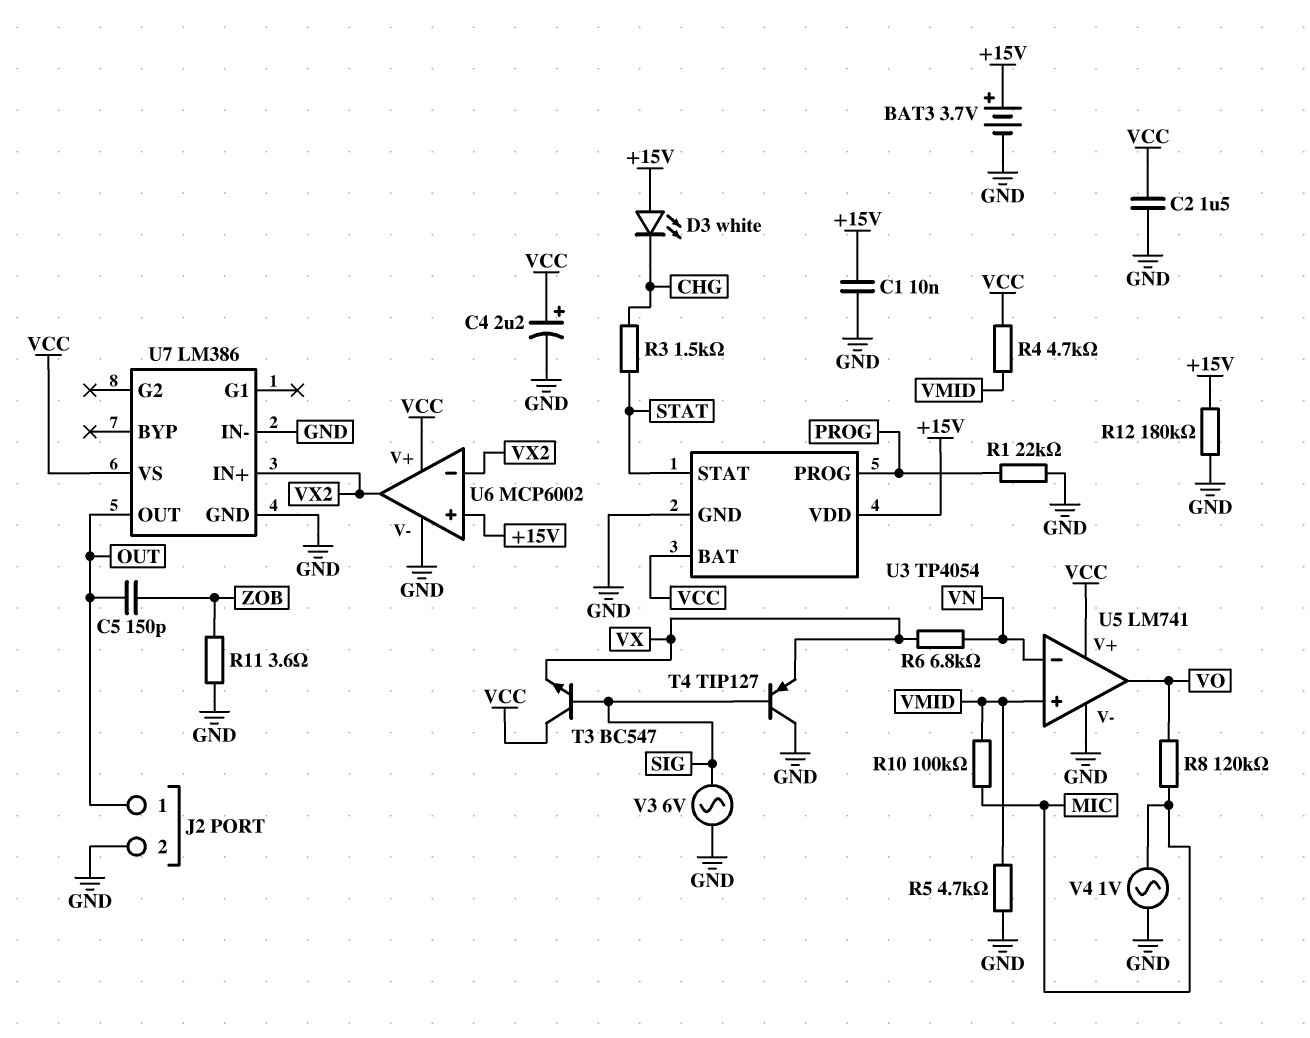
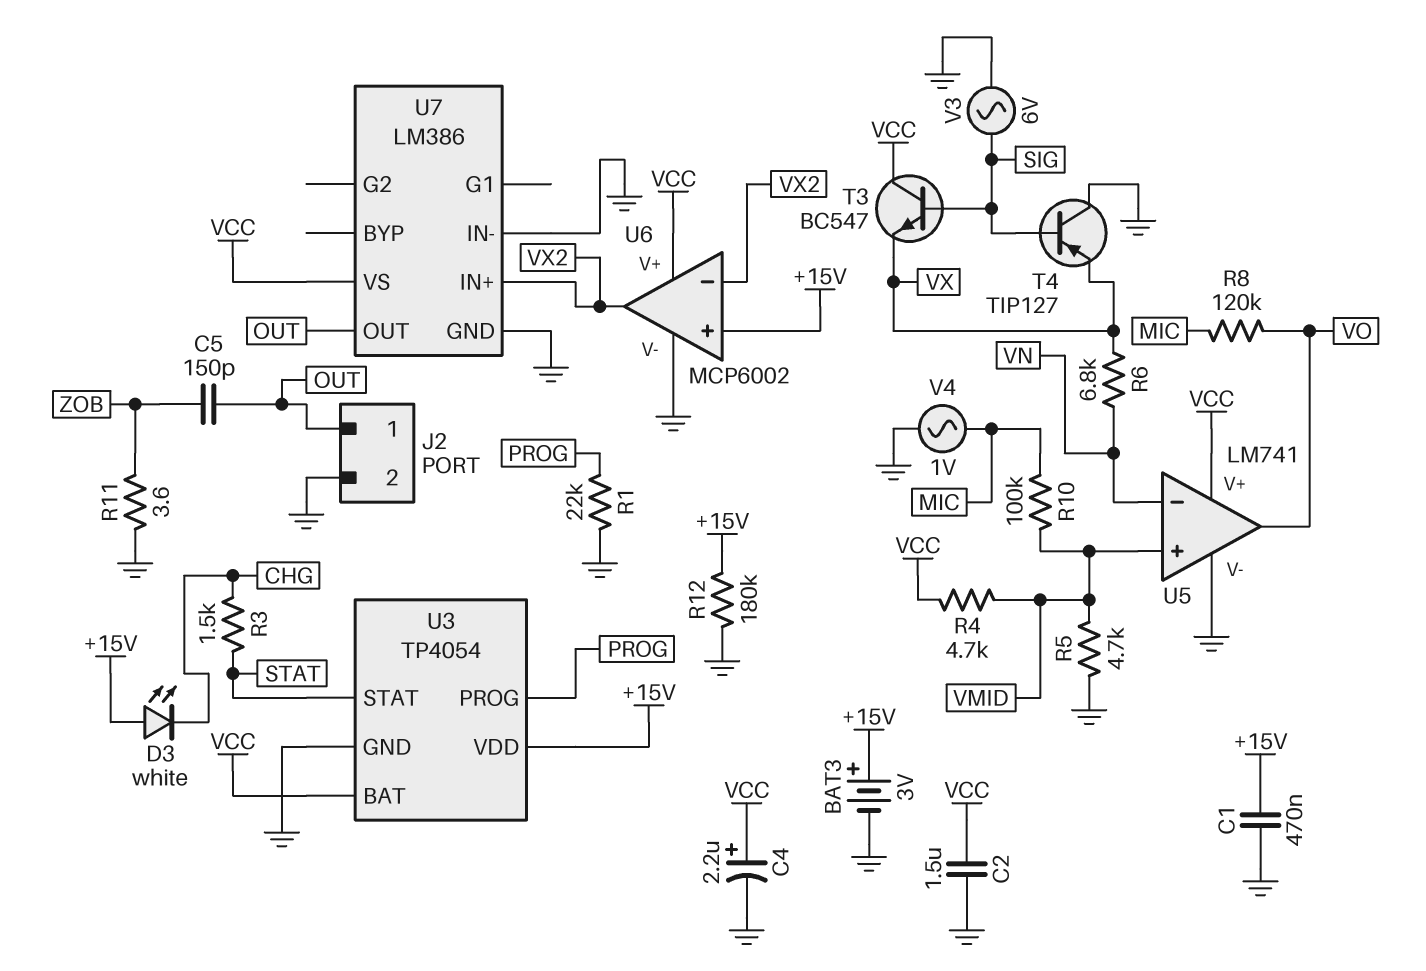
BAT3: 3.7V (plus +15V, minus GND) -> 3V (plus +15V, minus GND)
C1: 10nF (+15V, GND) -> 470nF (+15V, GND)

